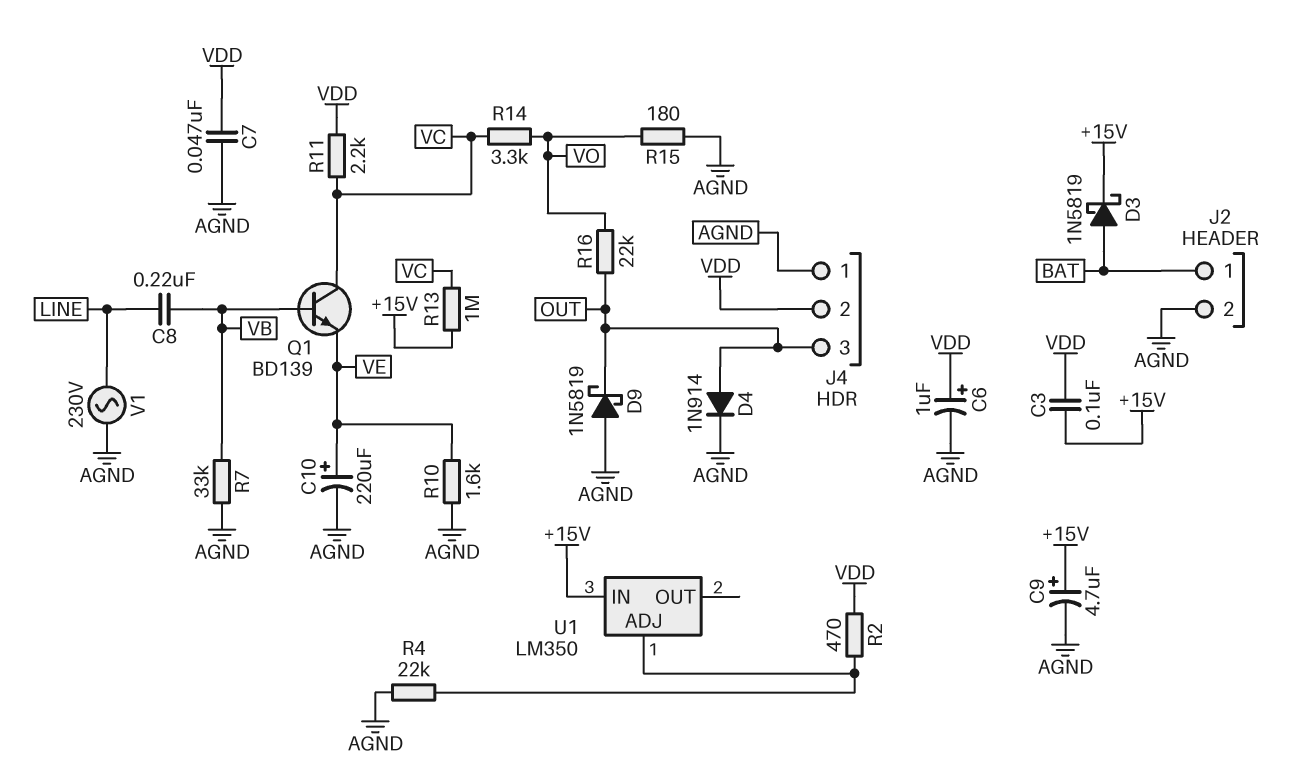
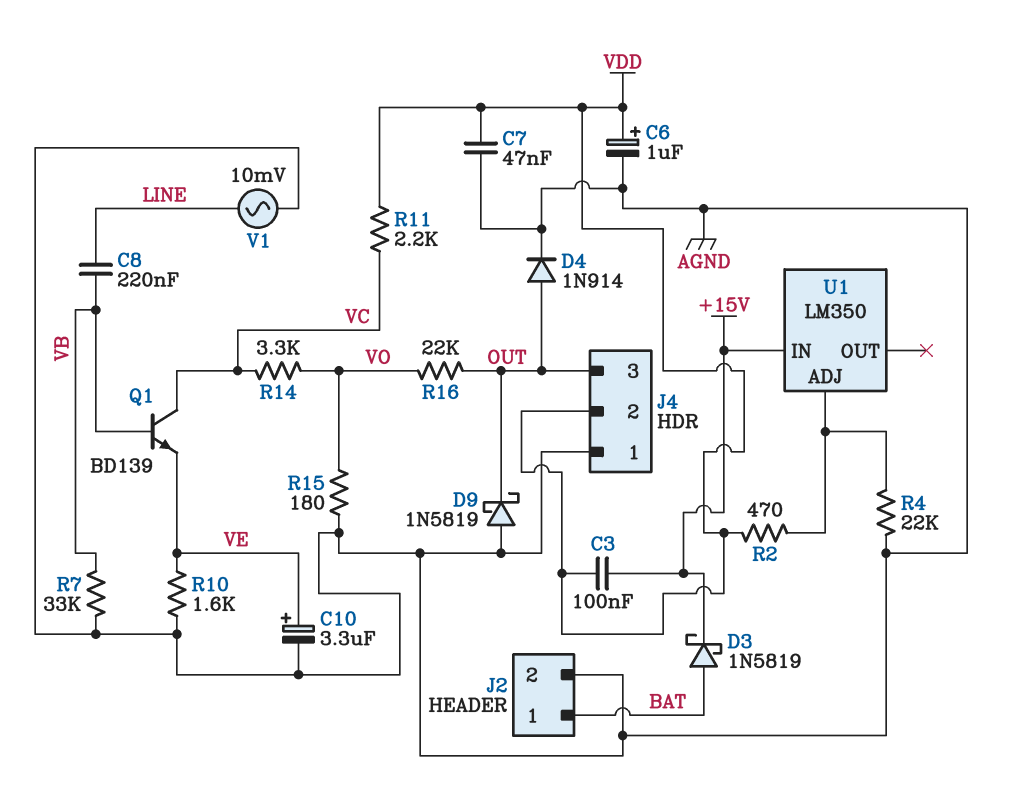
C9: 4.7uF (plus +15V, minus AGND) -> none
C10: 220uF (plus VE, minus AGND) -> 3.3uF (plus VE, minus AGND)
R13: 1M (+15V, VC) -> none
V1: AC 230V (AGND, LINE) -> AC 10mV (AGND, LINE)

